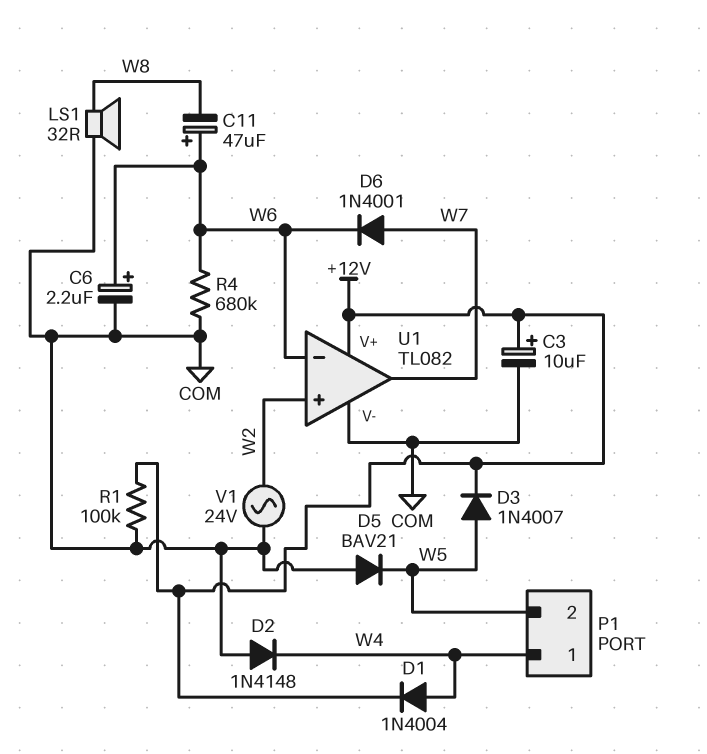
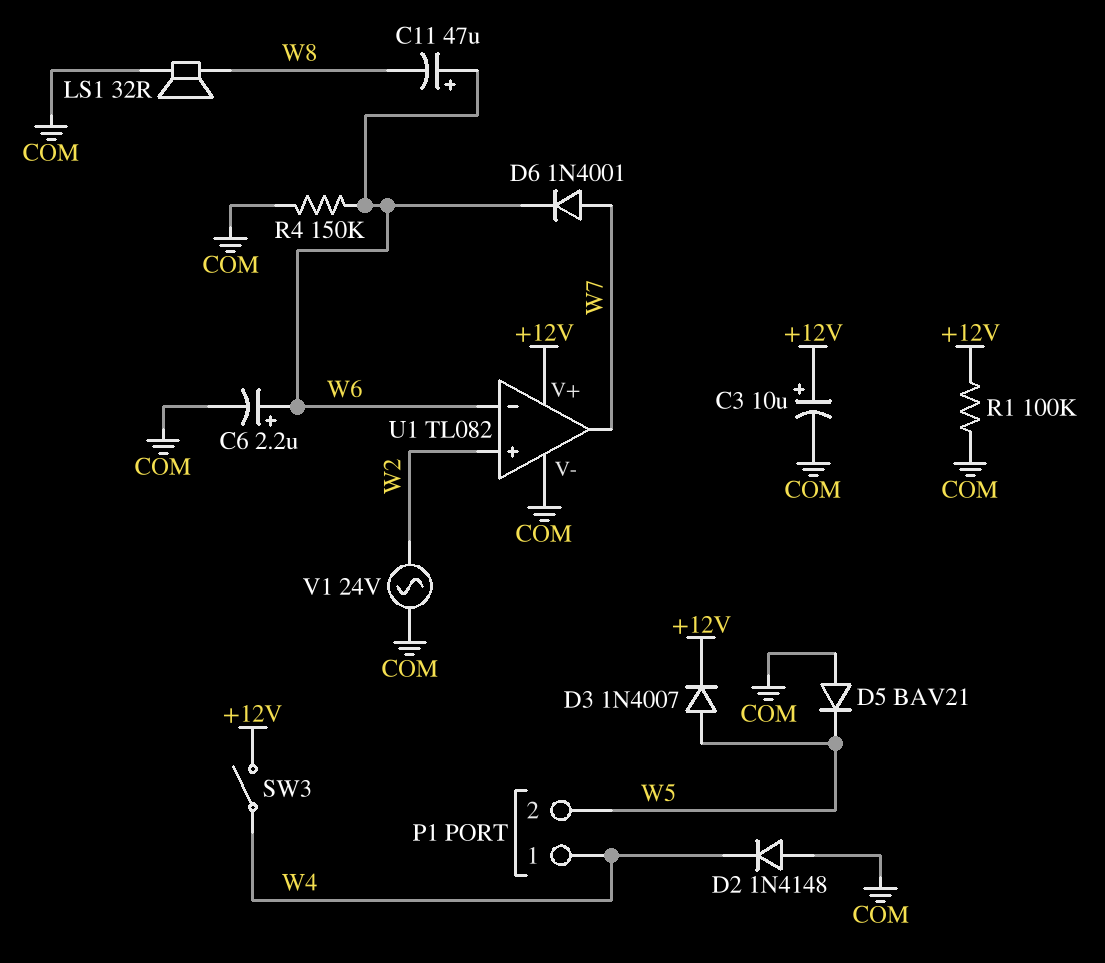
D1: diode 1N4004 (A W4, K +12V) -> none
R4: 680k (COM, W6) -> 150k (COM, W6)
SW3: none -> switch (+12V, W4)

